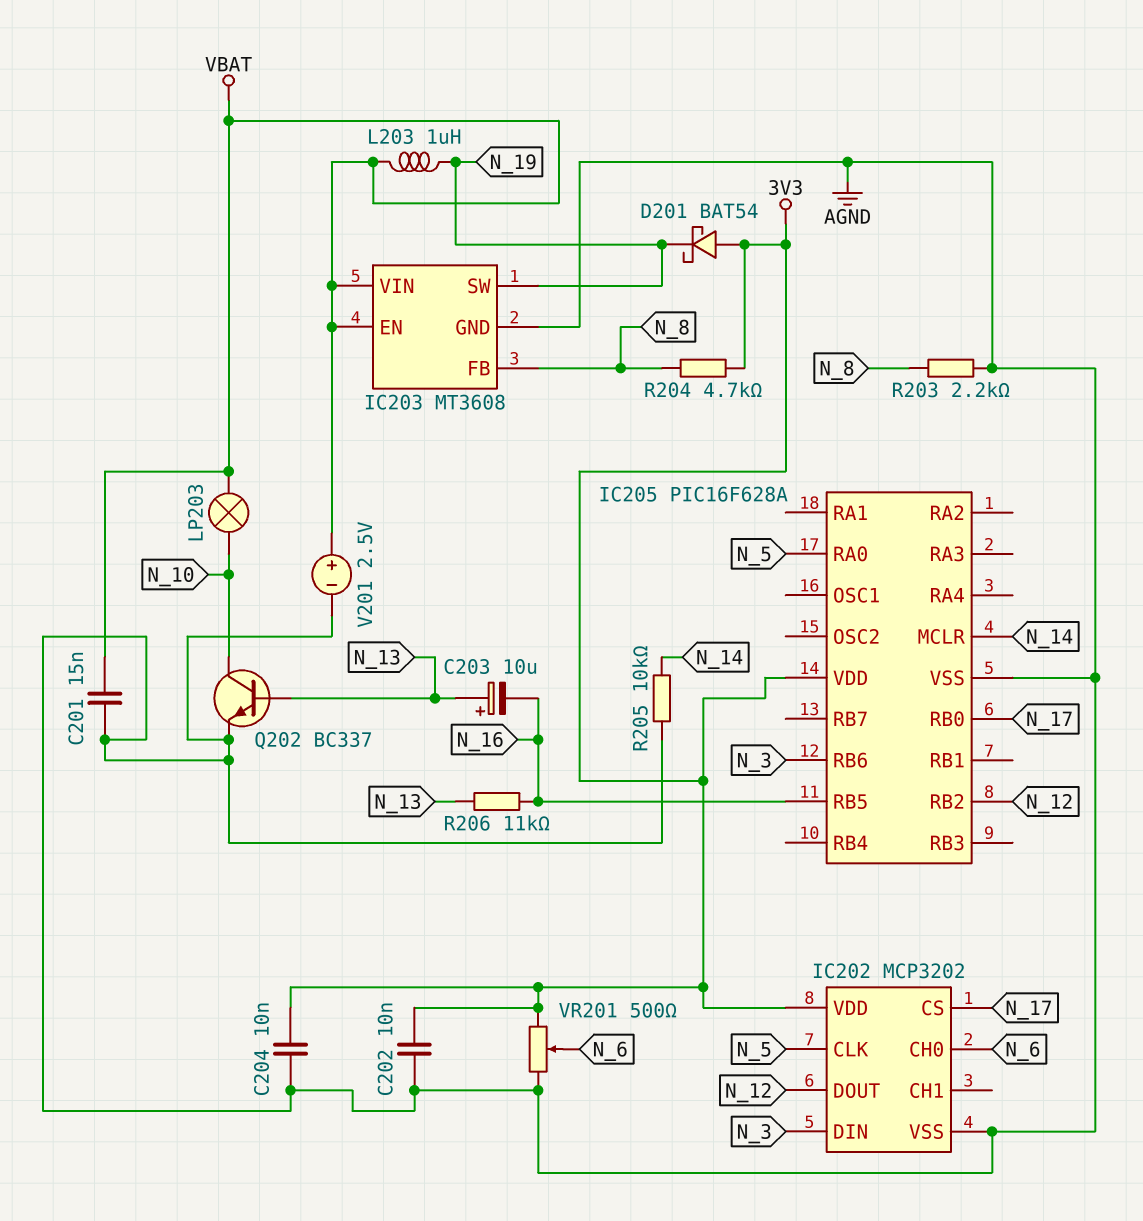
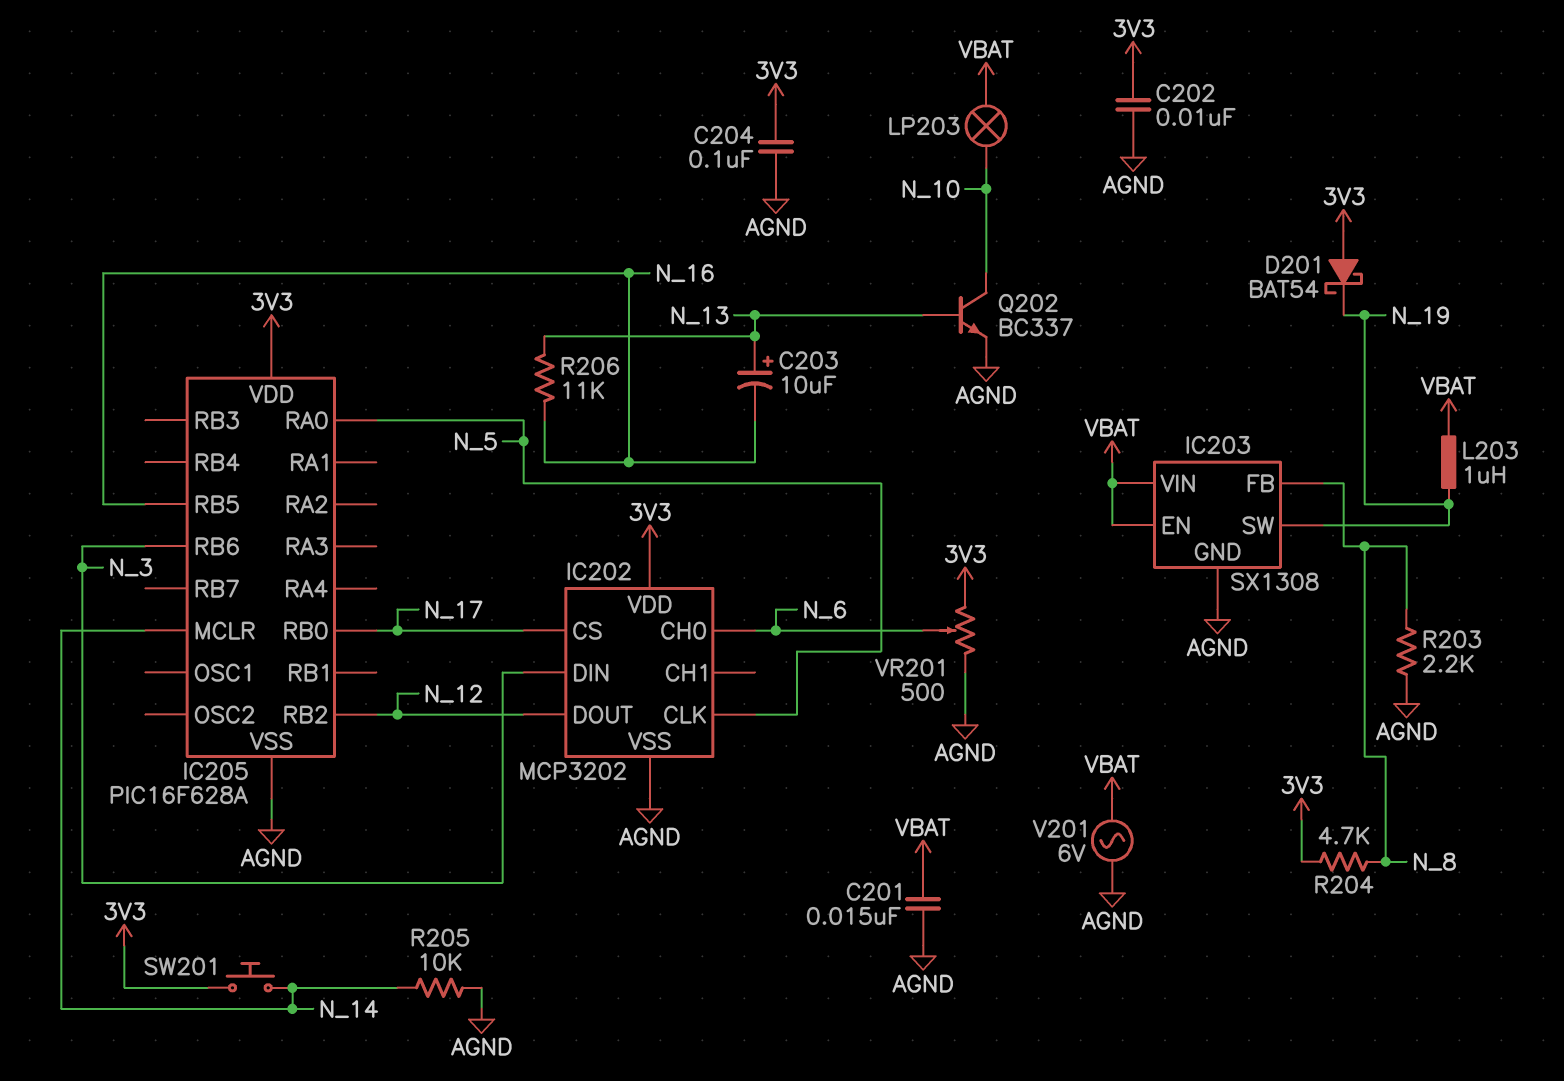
C204: 10nF (3V3, AGND) -> 100nF (3V3, AGND)
IC203: MT3608 -> SX1308
SW201: none -> button (3V3, N_14)
V201: 2.5V (plus VBAT, minus AGND) -> AC 6V (AGND, VBAT)

